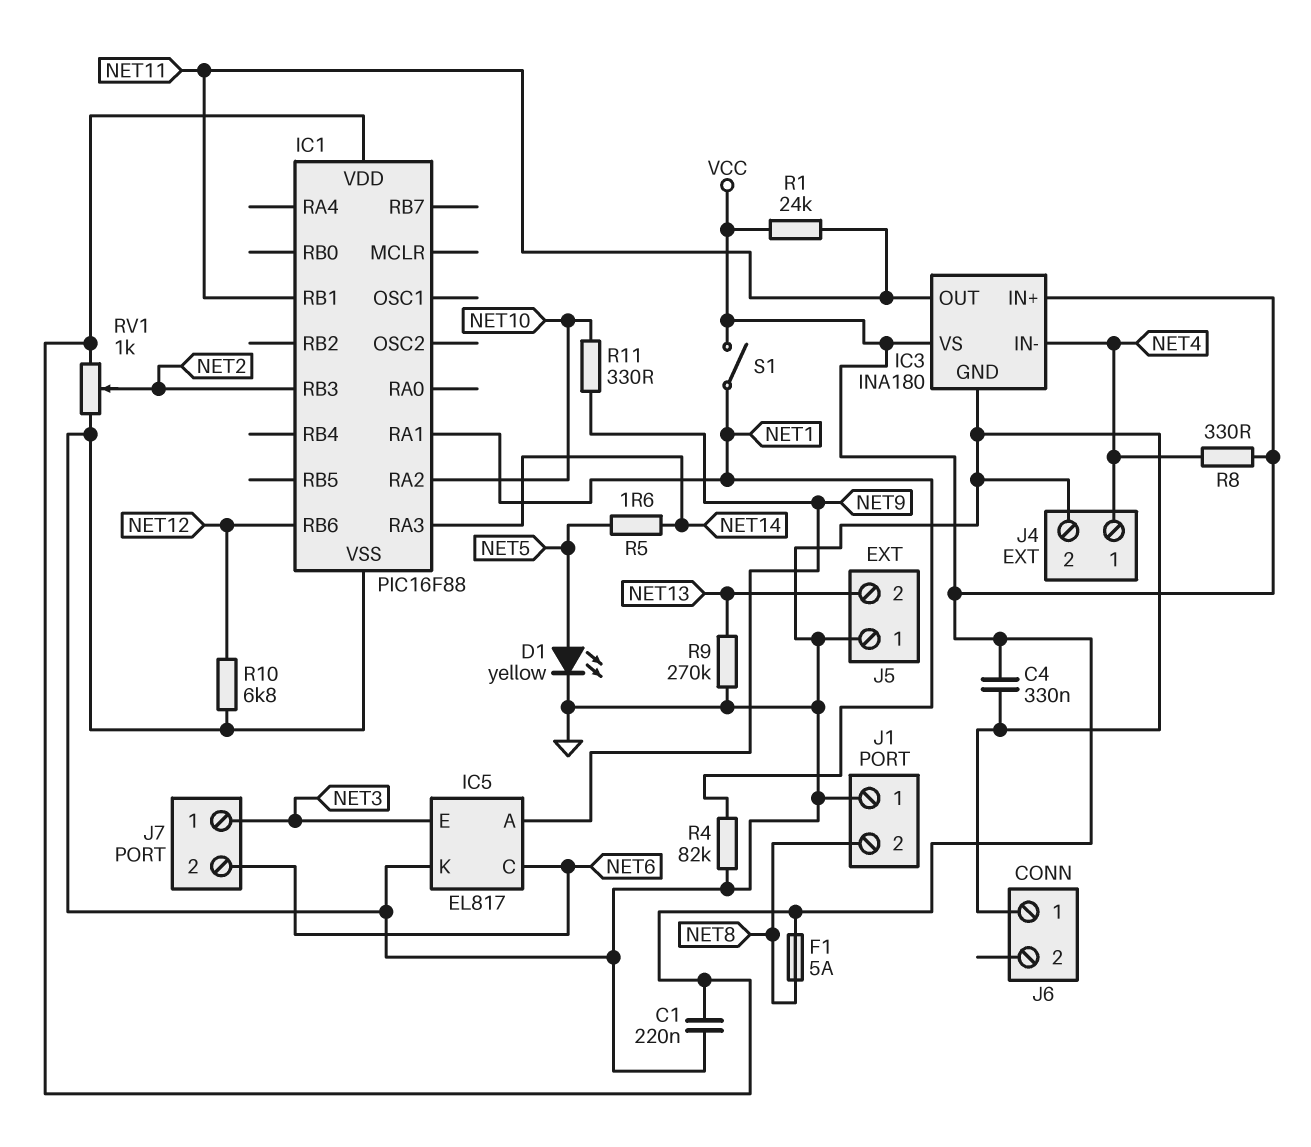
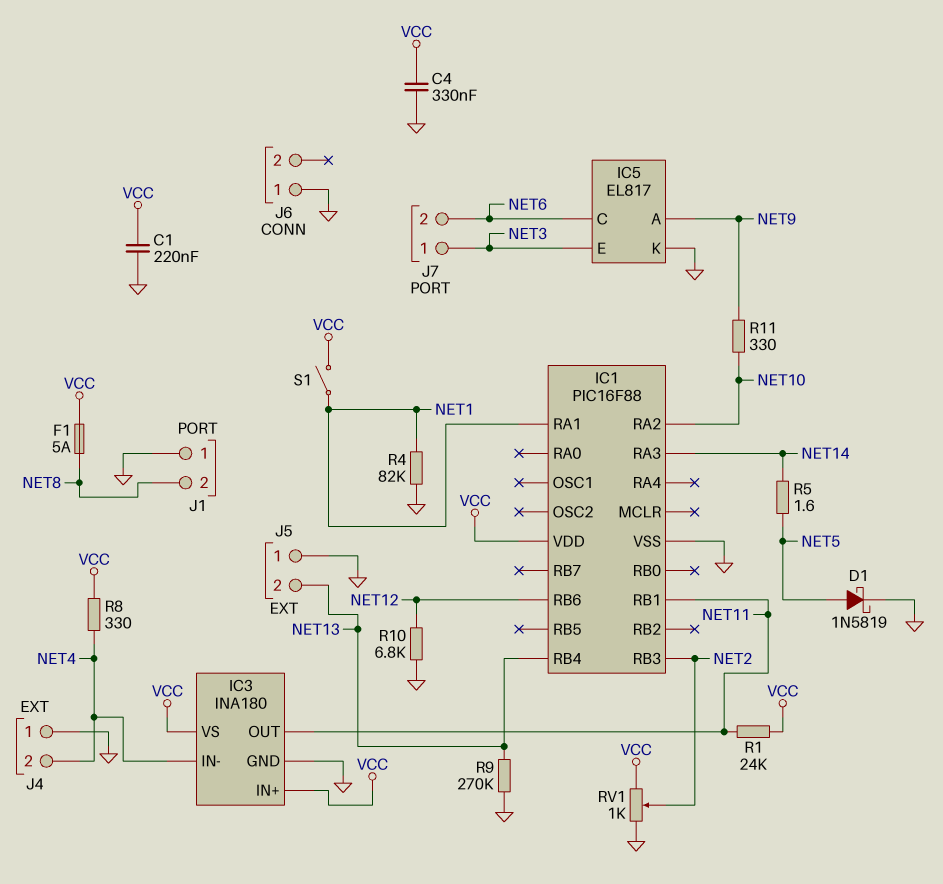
D1: LED yellow (A NET5, K GND) -> schottky 1N5819 (A NET5, K GND)
IC1 pin RB4: none -> NET13
J4 pin 1: NET4 -> GND
J4 pin 2: GND -> NET4

